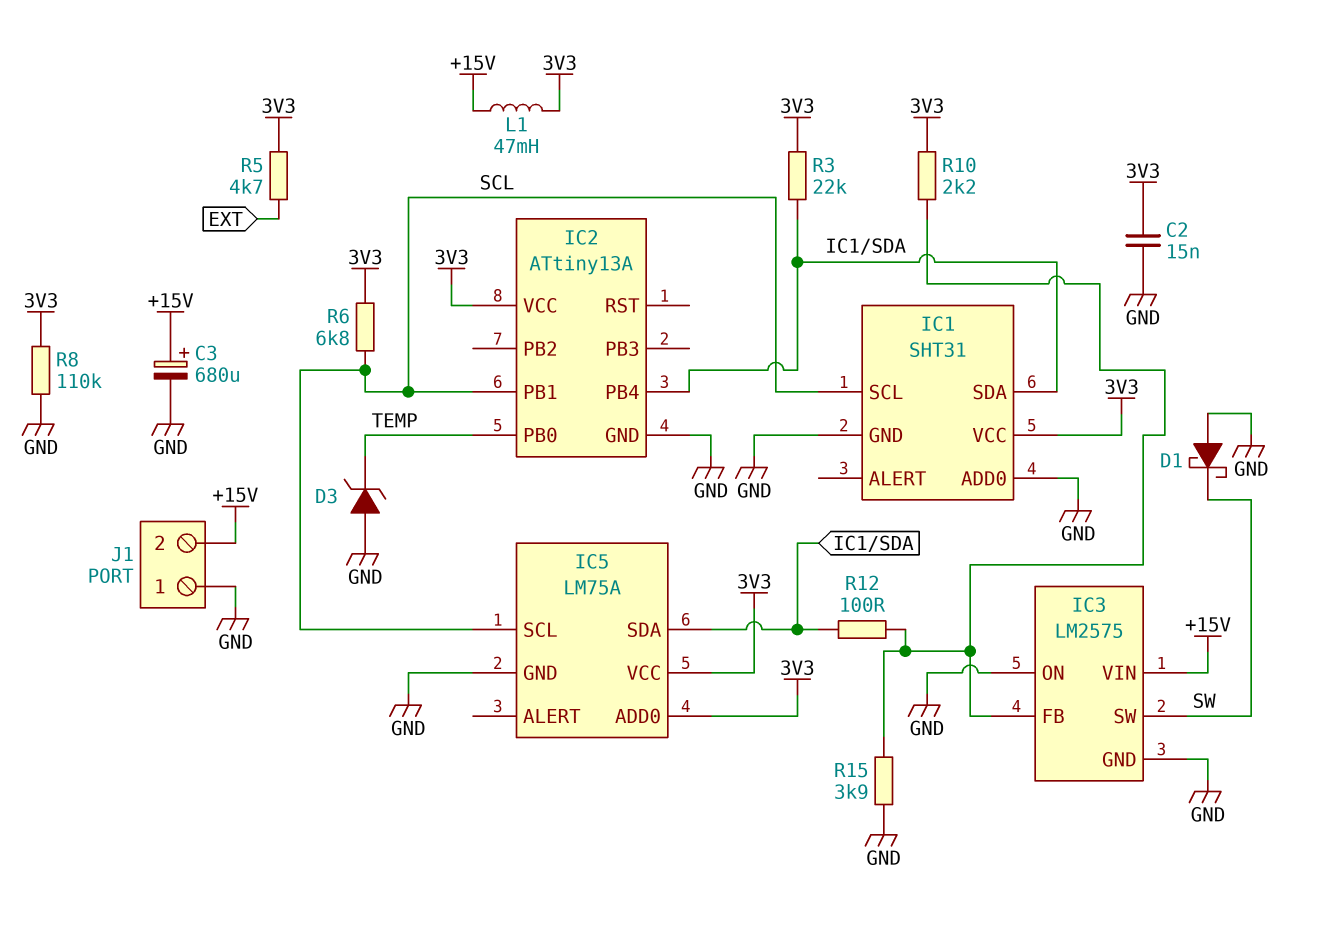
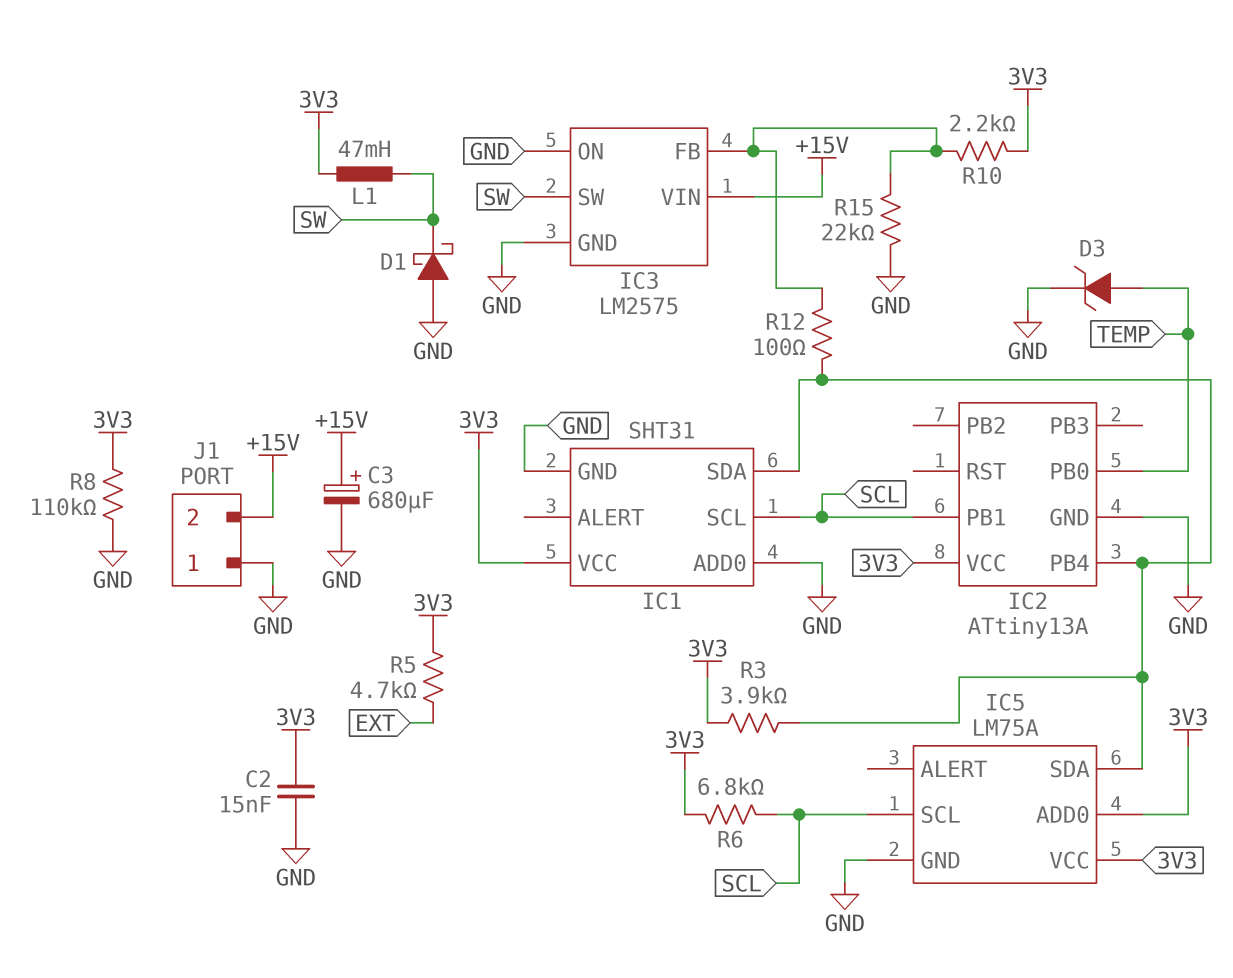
D3: zener (A GND, K TEMP) -> zener (A TEMP, K GND)
L1: 47mH (+15V, 3V3) -> 47mH (3V3, SW)
R3: 22k (3V3, IC1/SDA) -> 3.9k (3V3, IC1/SDA)
R15: 3.9k (GND, IC3/FB) -> 22k (GND, IC3/FB)

